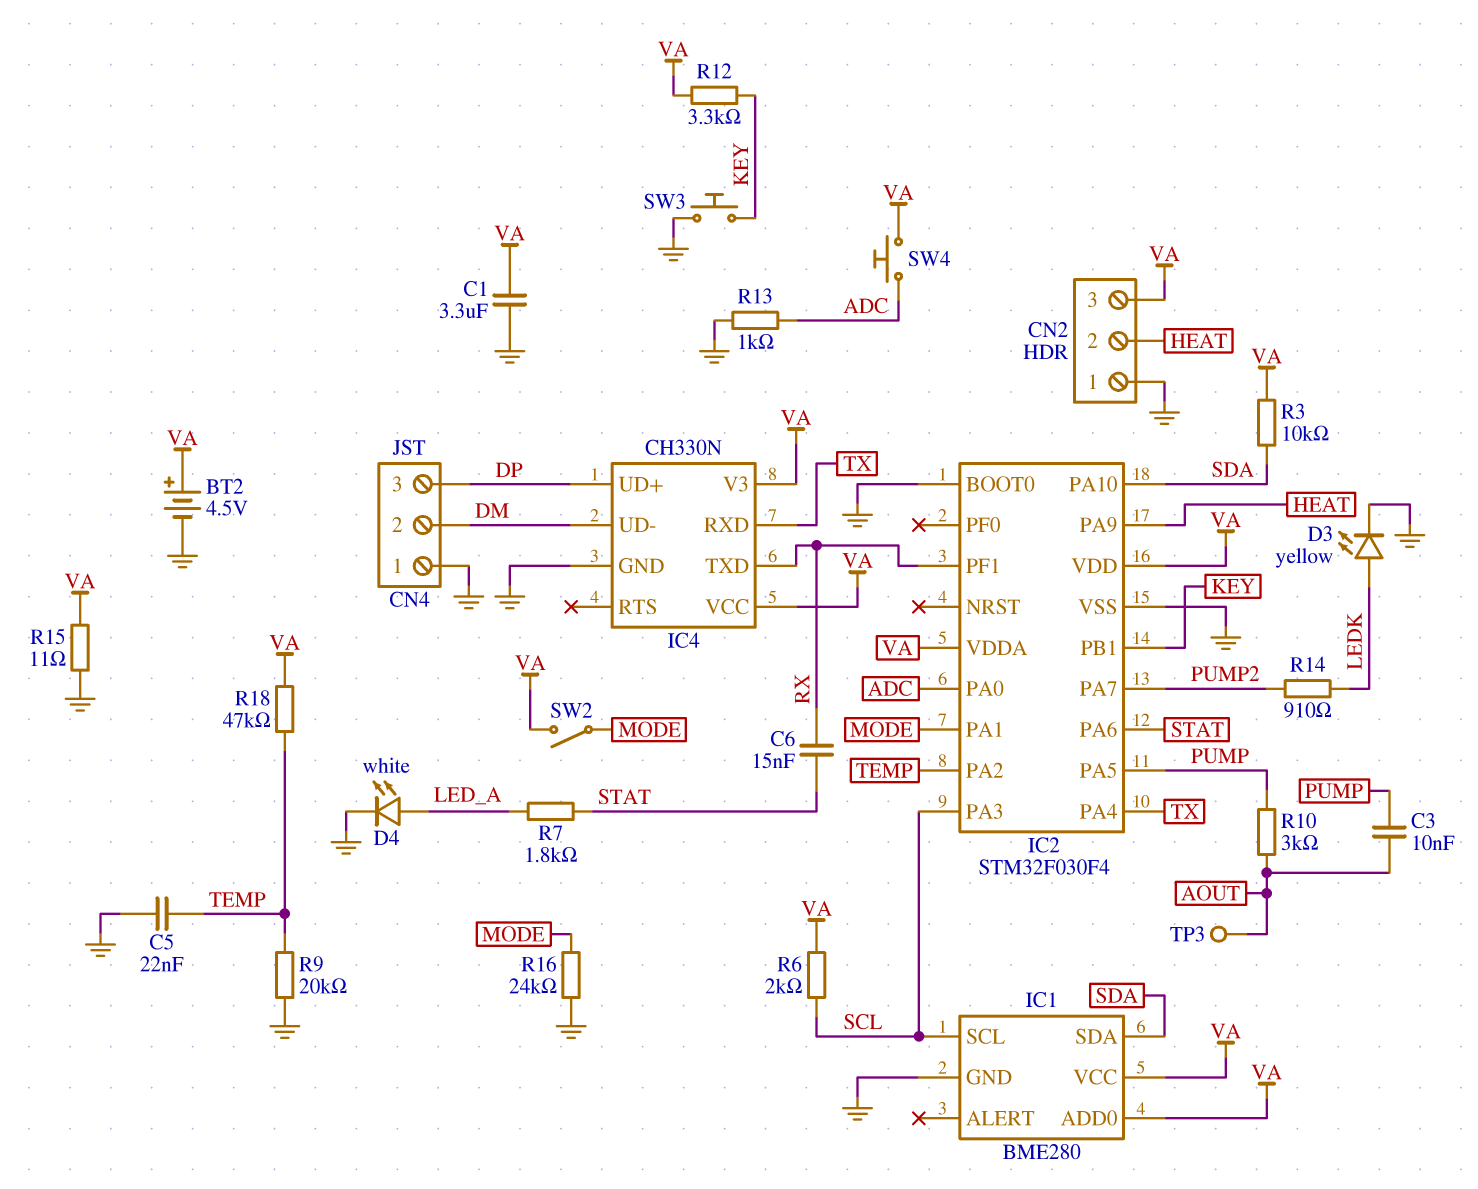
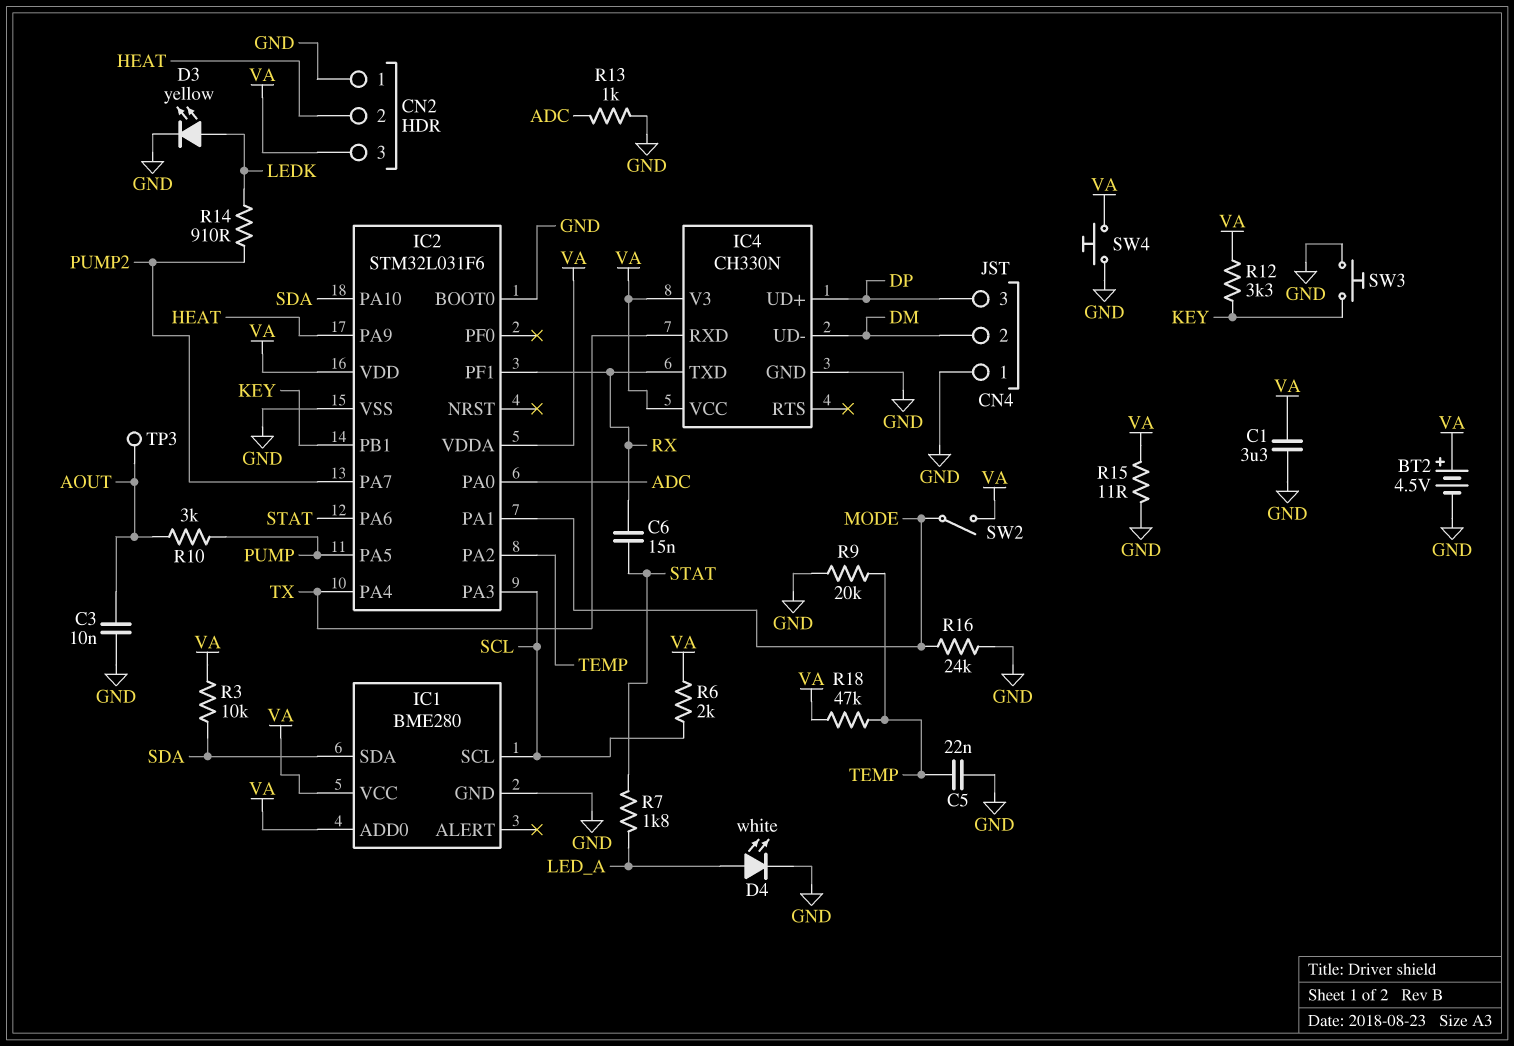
C3: 10nF (AOUT, PUMP) -> 10nF (AOUT, GND)
IC2: STM32F030F4 -> STM32L031F6
SW4: button (ADC, VA) -> button (GND, VA)

